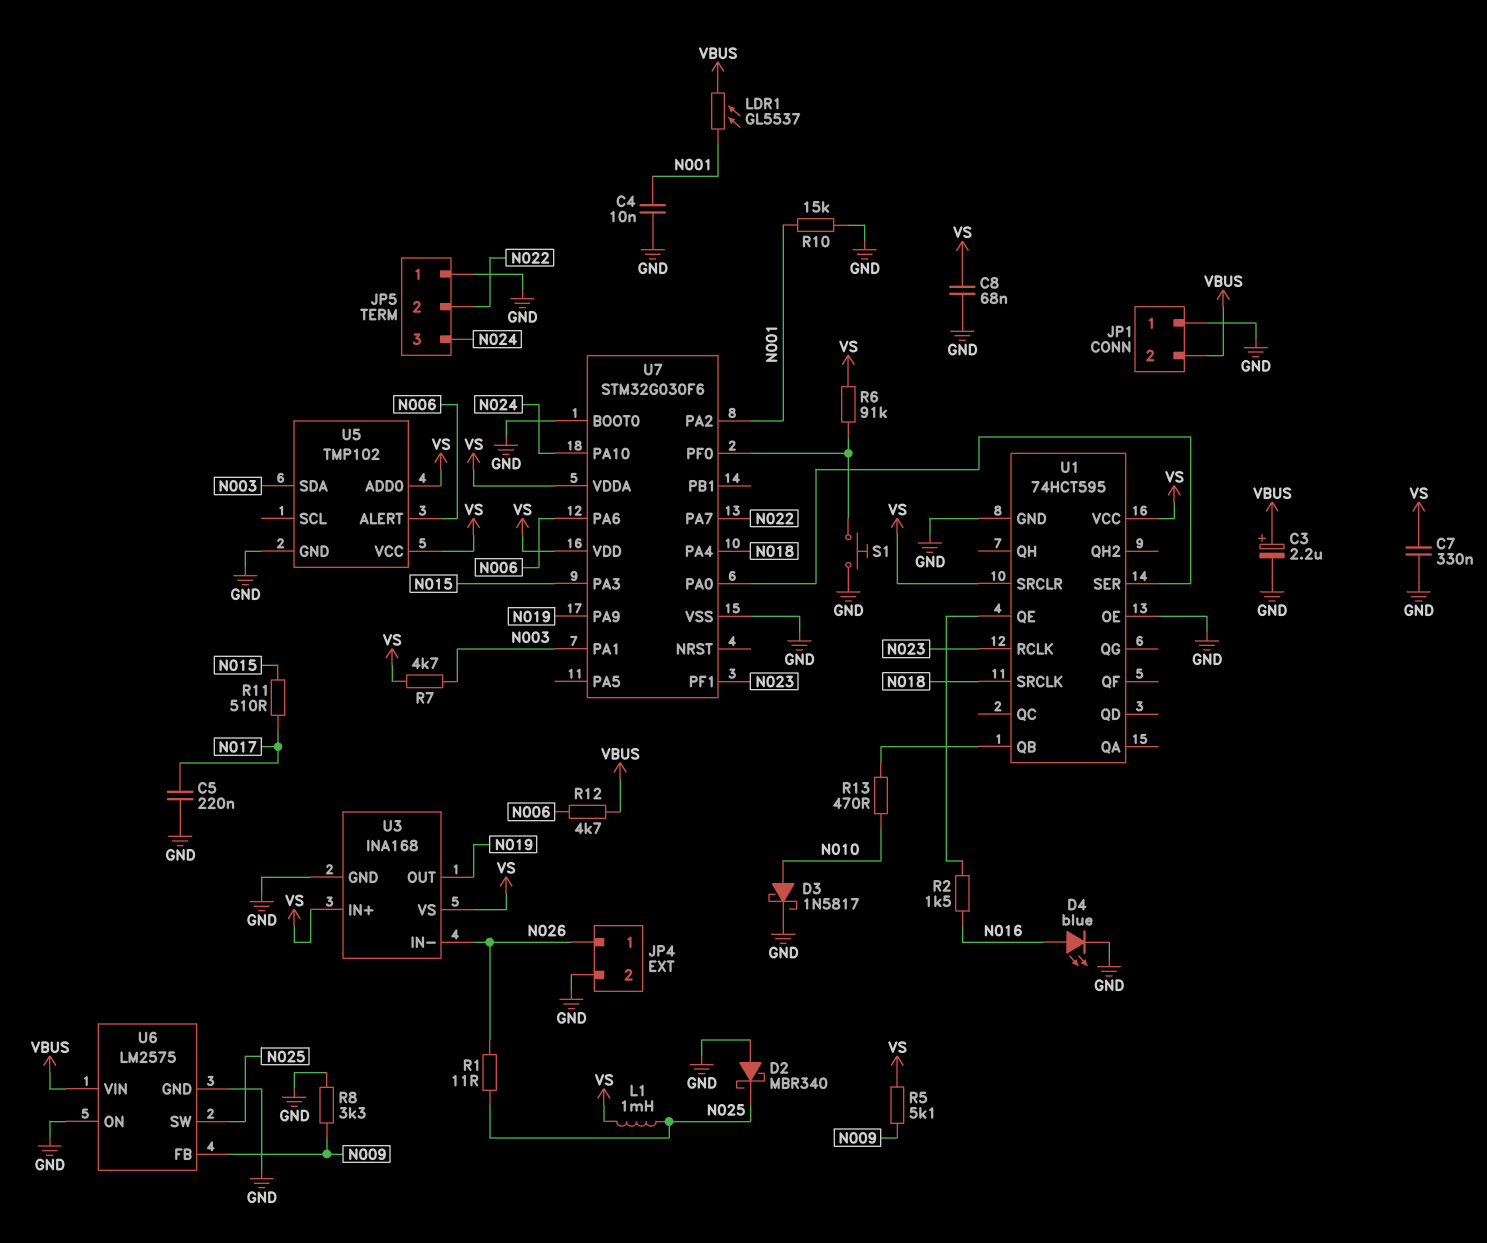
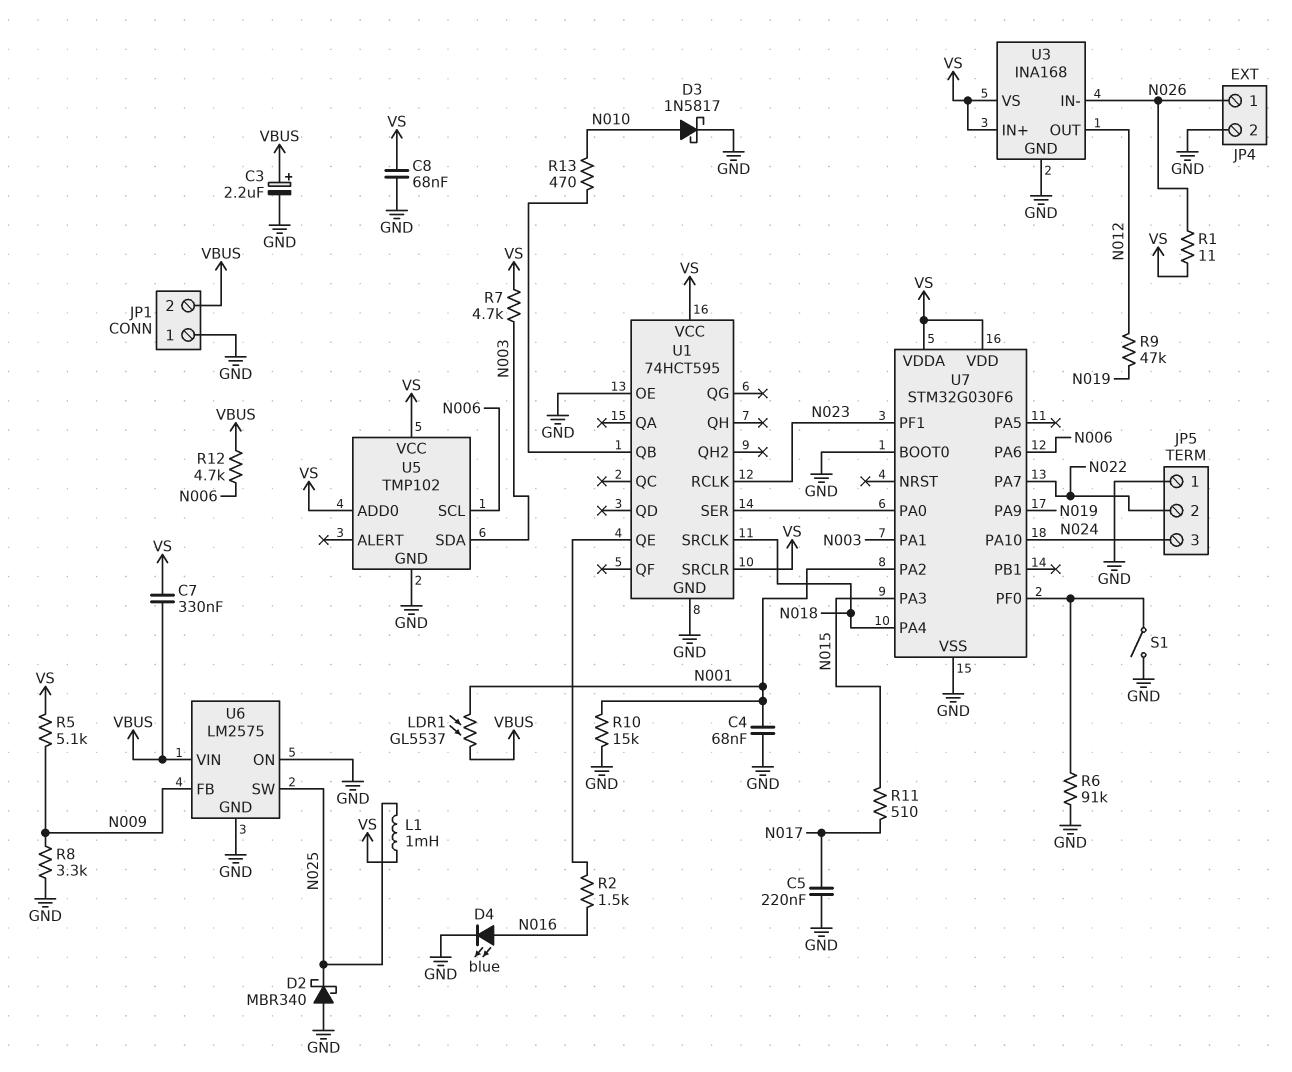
C4: 10nF (GND, N001) -> 68nF (GND, N001)
C7: 330nF (GND, VS) -> 330nF (VBUS, VS)
R1: 11 (N025, N026) -> 11 (N026, VS)
R6: 91k (U7/PF0, VS) -> 91k (GND, U7/PF0)
R9: none -> 47k (N012, N019)
S1: button (GND, U7/PF0) -> switch (GND, U7/PF0)
U3 pin OUT: N019 -> N012
U5 pin ALERT: N006 -> none
U5 pin SCL: none -> N006

